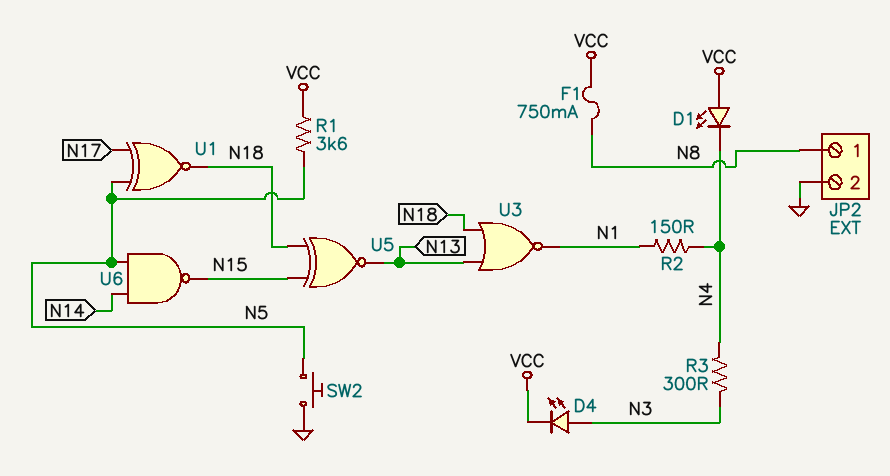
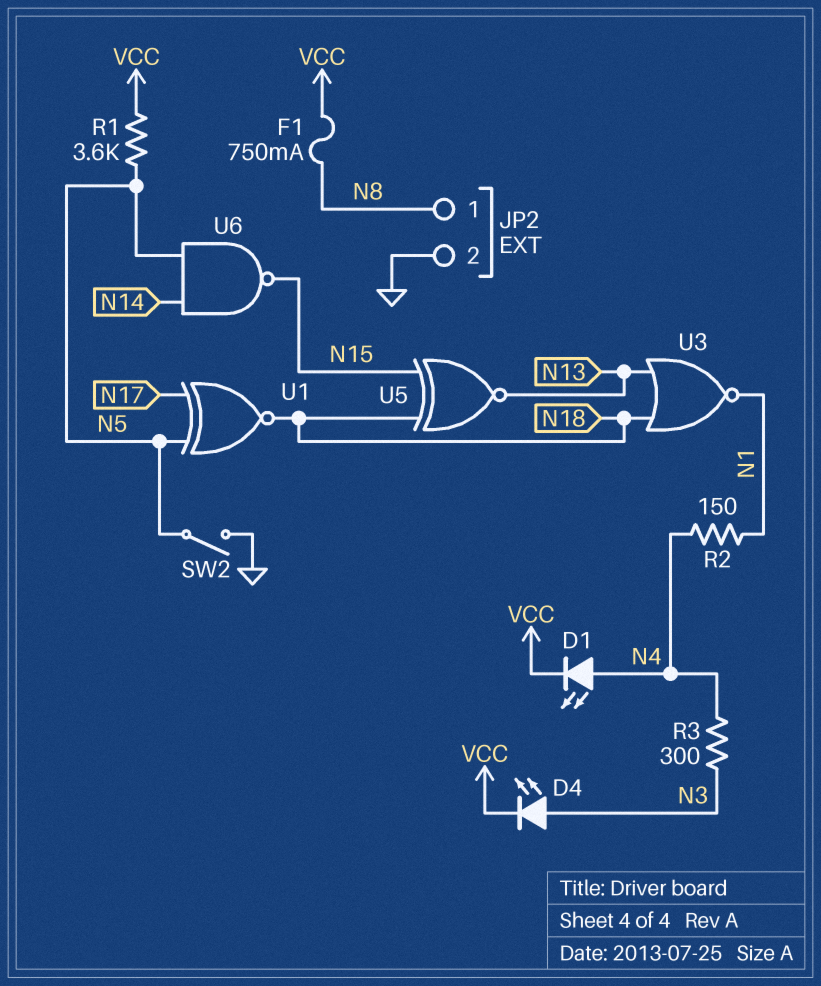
D1: LED (A VCC, K N4) -> LED (A N4, K VCC)
SW2: button (GND, N5) -> switch (GND, N5)

